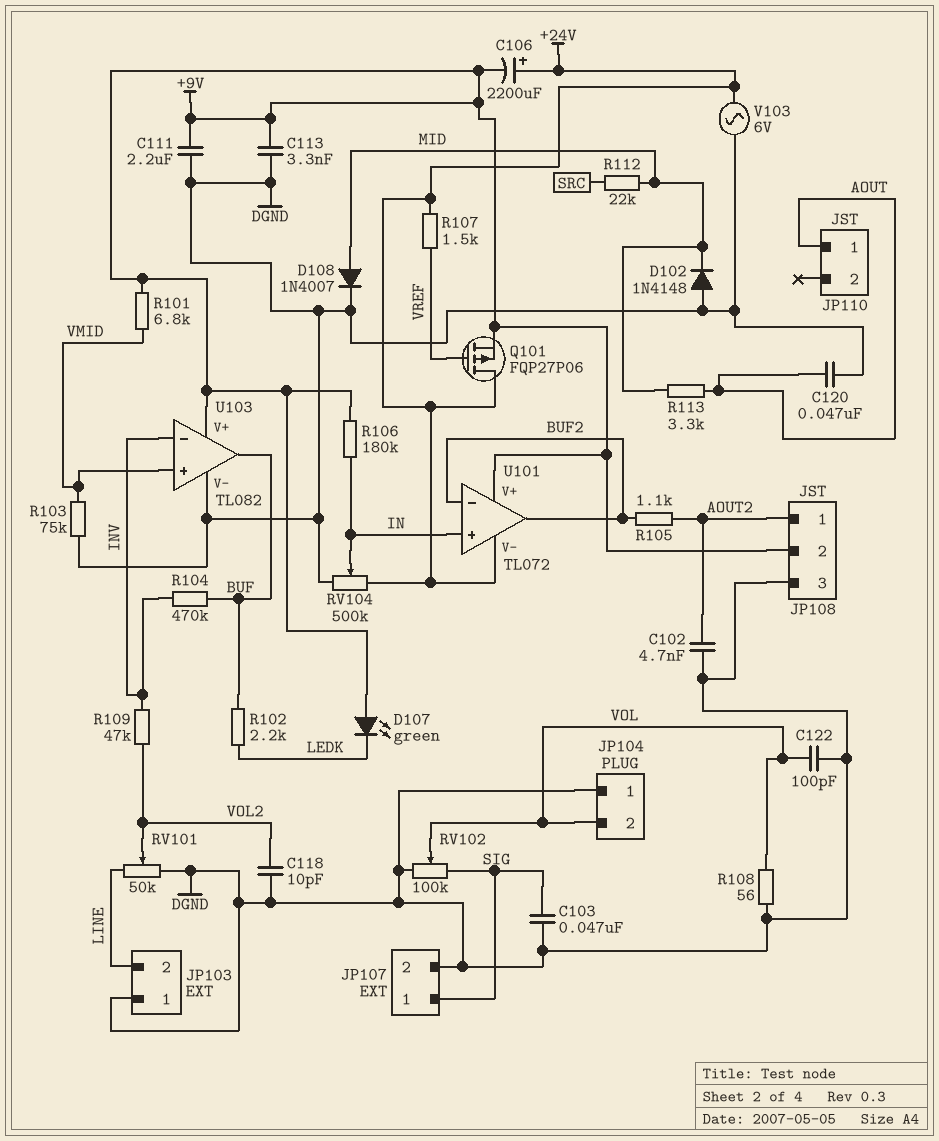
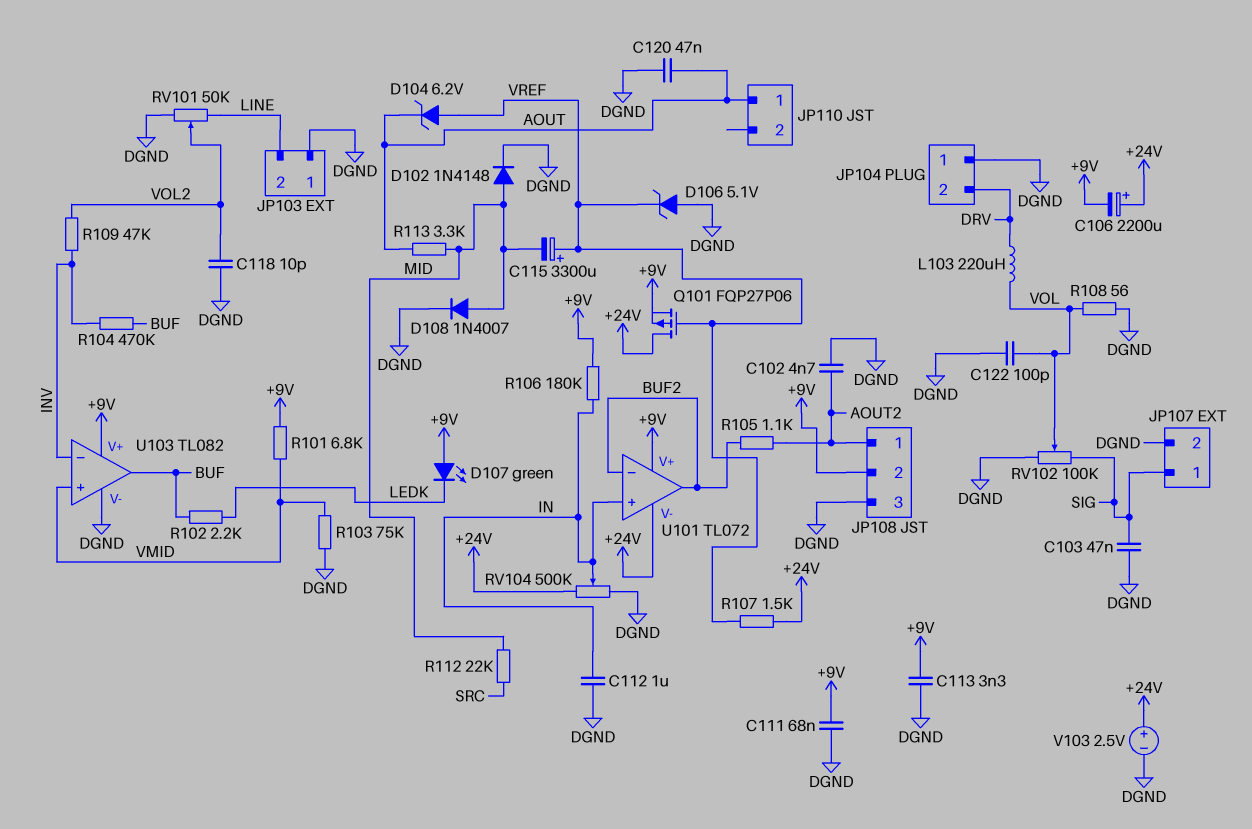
C111: 2.2uF (+9V, DGND) -> 68nF (+9V, DGND)
C112: none -> 1uF (DGND, IN)
C115: none -> 3300uF (plus VREF, minus MID)
D102: diode 1N4148 (A DGND, K MID) -> diode 1N4148 (A MID, K DGND)
D104: none -> zener 6.2V (A VREF, K AOUT)
D106: none -> zener 5.1V (A DGND, K VREF)
JP104 pin 2: VOL -> DRV
L103: none -> 220uH (DRV, VOL)
V103: AC 6V (+24V, DGND) -> 2.5V (plus +24V, minus DGND)

